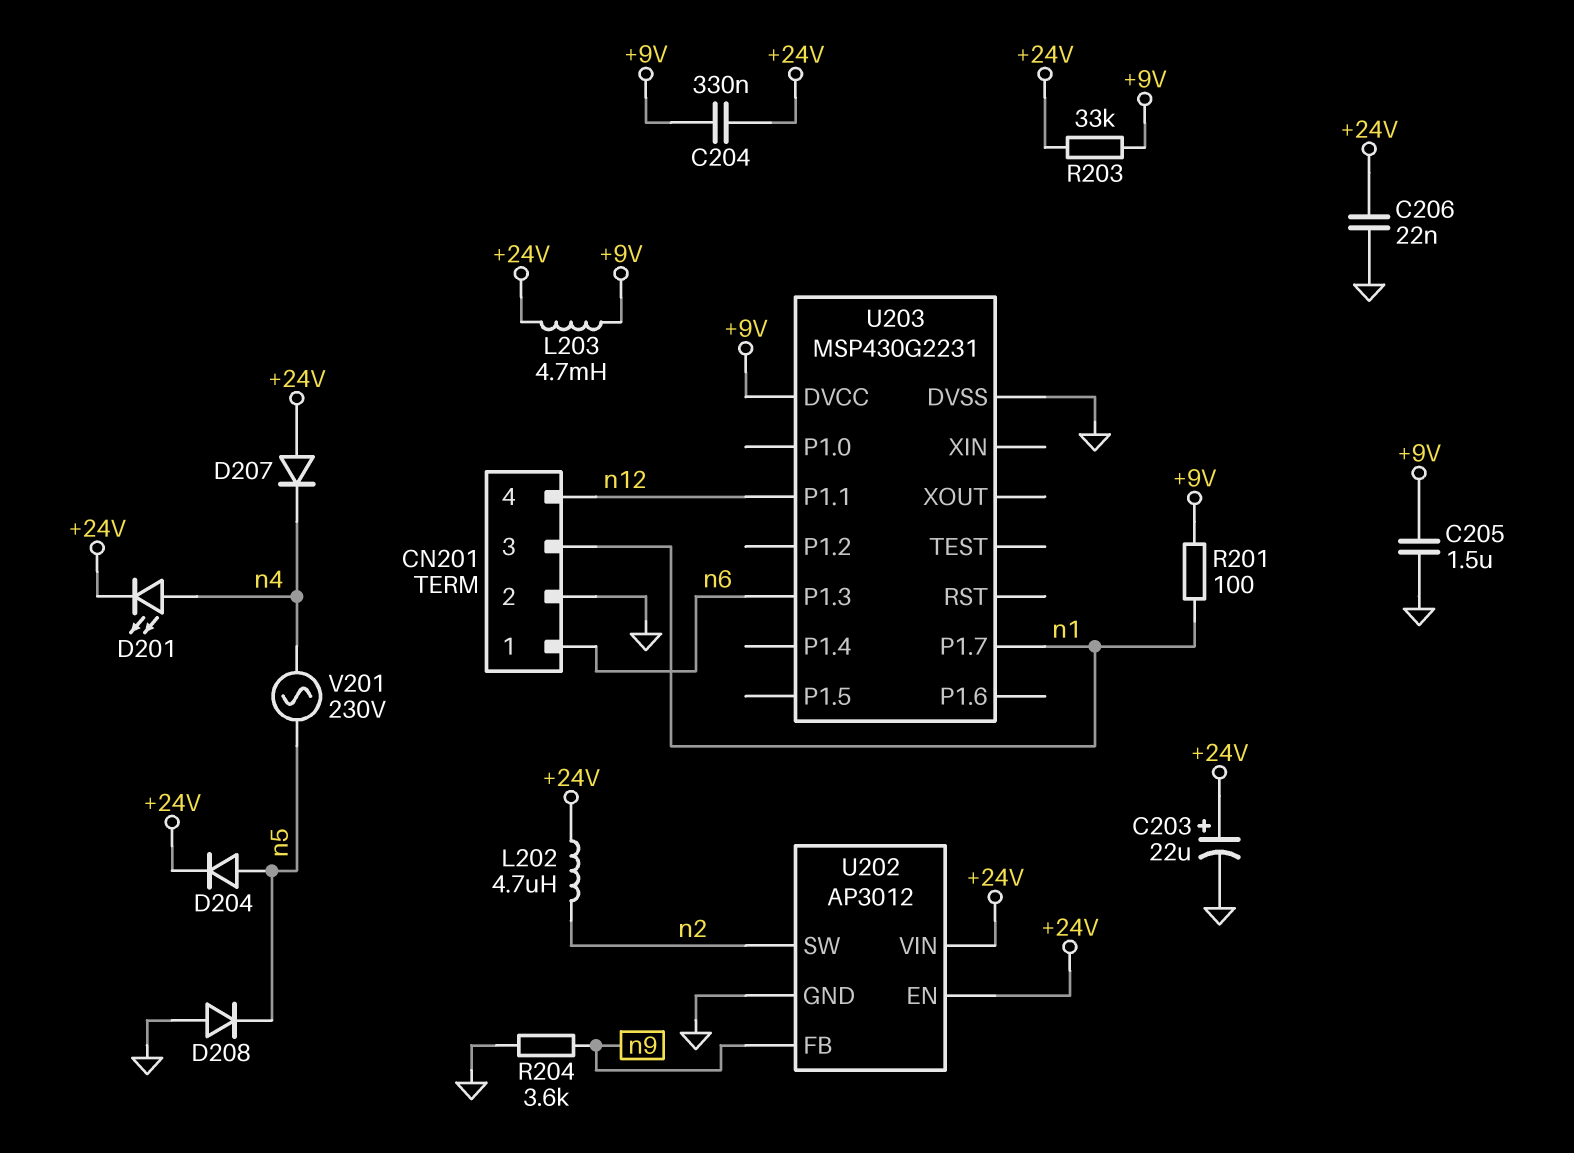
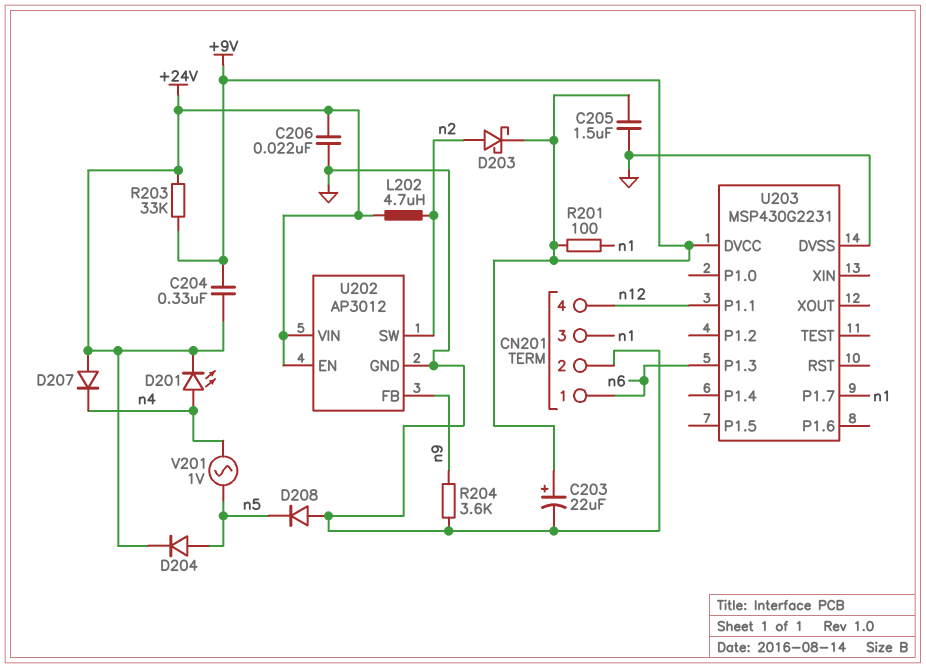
C203: 22uF (plus +24V, minus GND) -> 22uF (plus +9V, minus GND)
D203: none -> schottky (A n2, K +9V)
L203: 4.7mH (+9V, +24V) -> none
V201: AC 230V (n4, n5) -> AC 1V (n4, n5)

